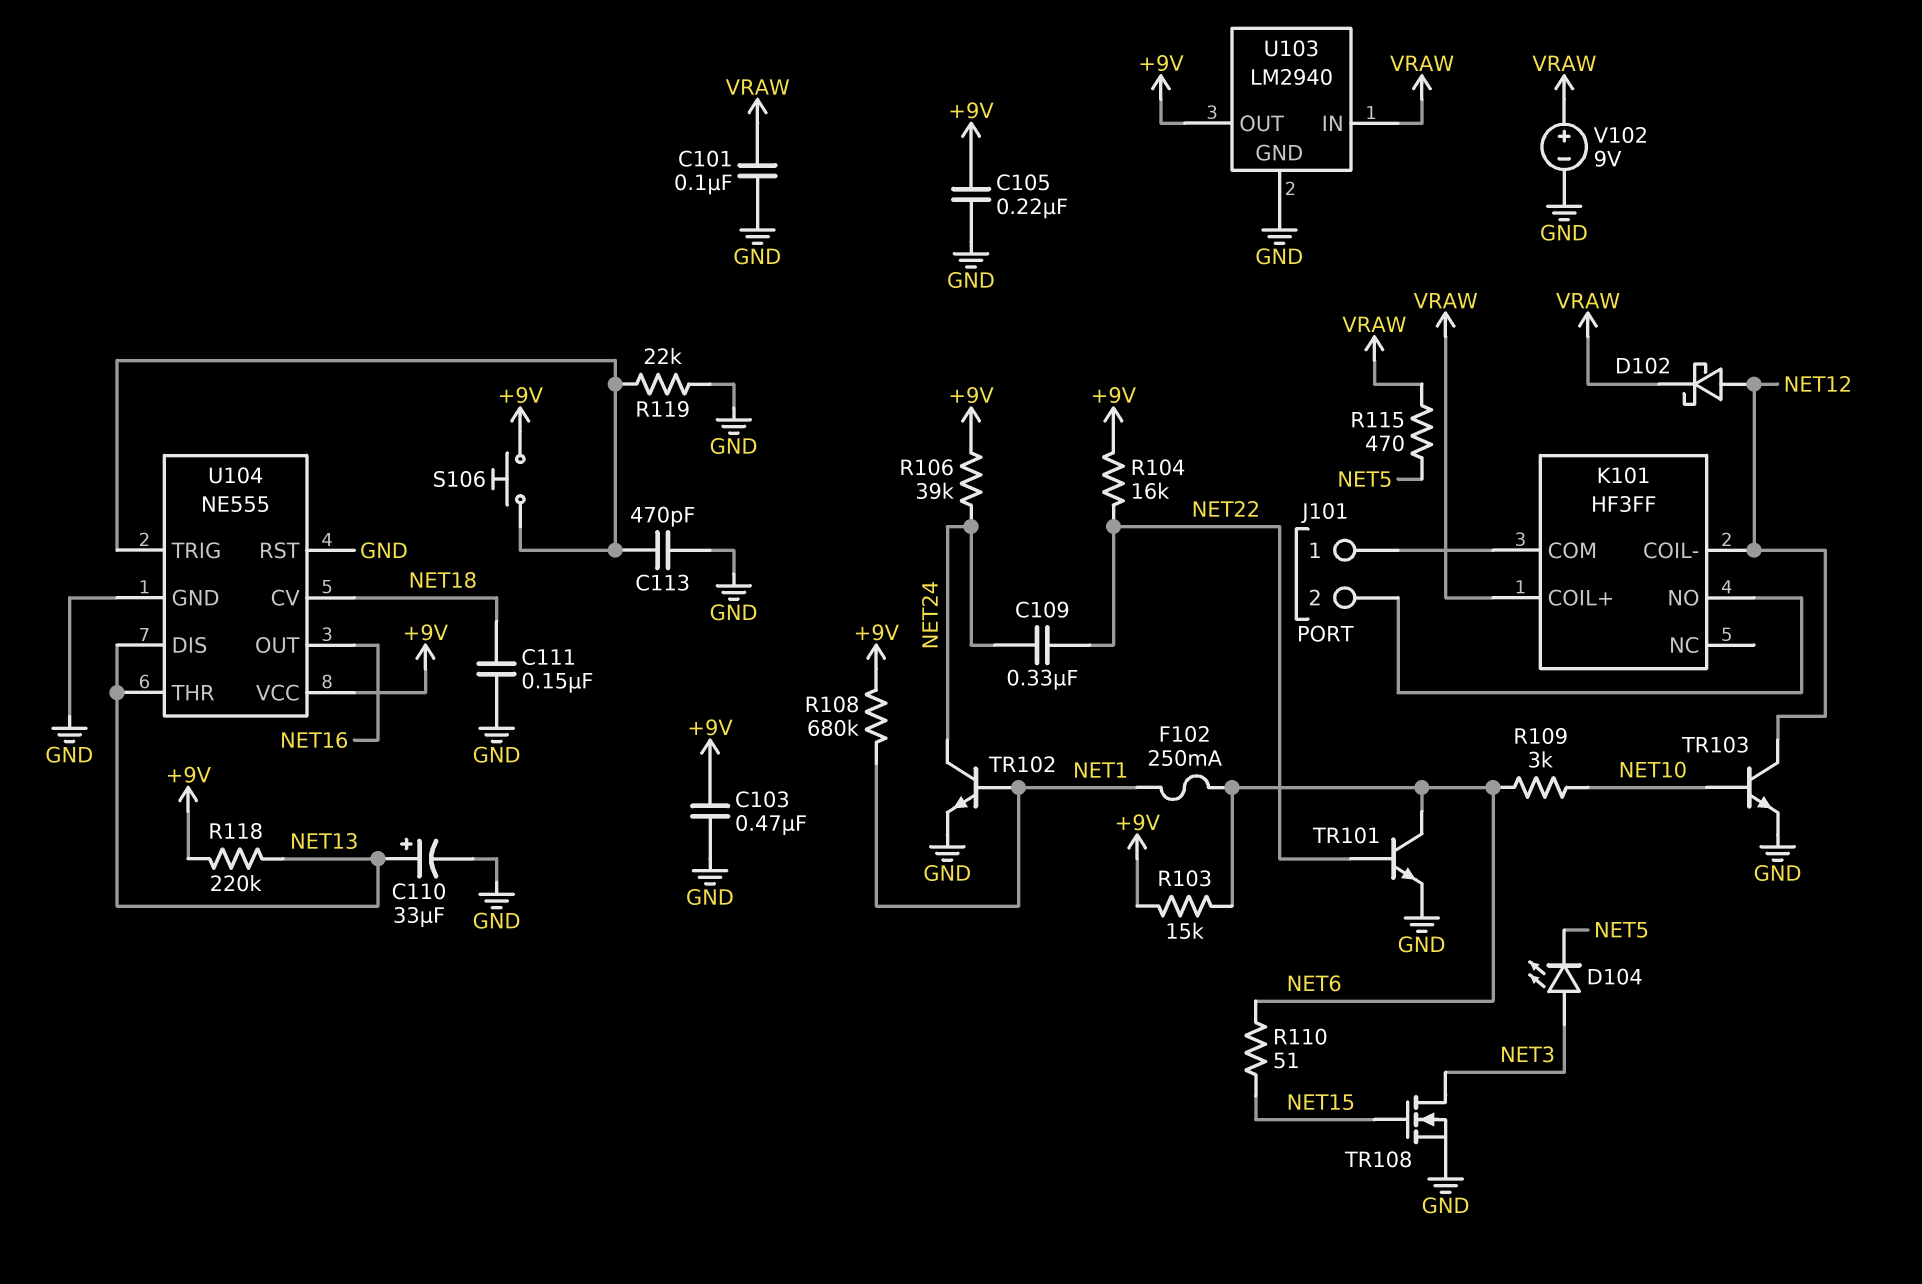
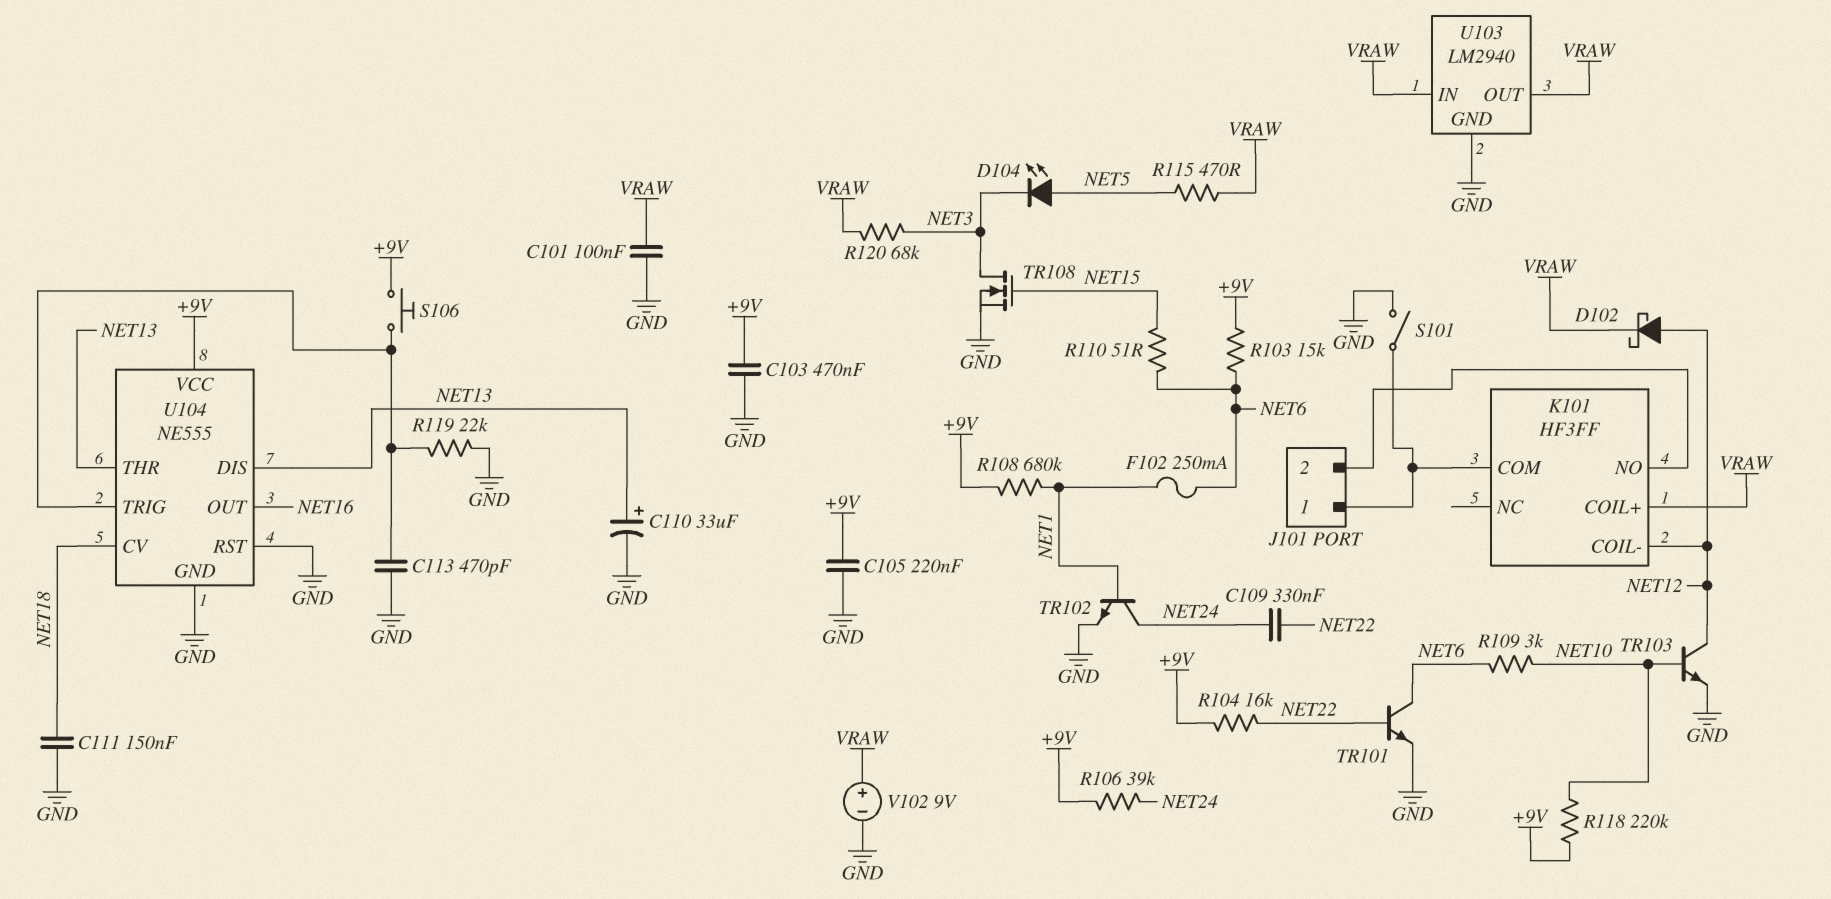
D104: LED (A NET3, K NET5) -> LED (A NET5, K NET3)
R118: 220k (+9V, NET13) -> 220k (+9V, NET10)
R120: none -> 68k (NET3, VRAW)
S101: none -> switch (GND, J101/1)
U103 pin OUT: +9V -> VRAW

